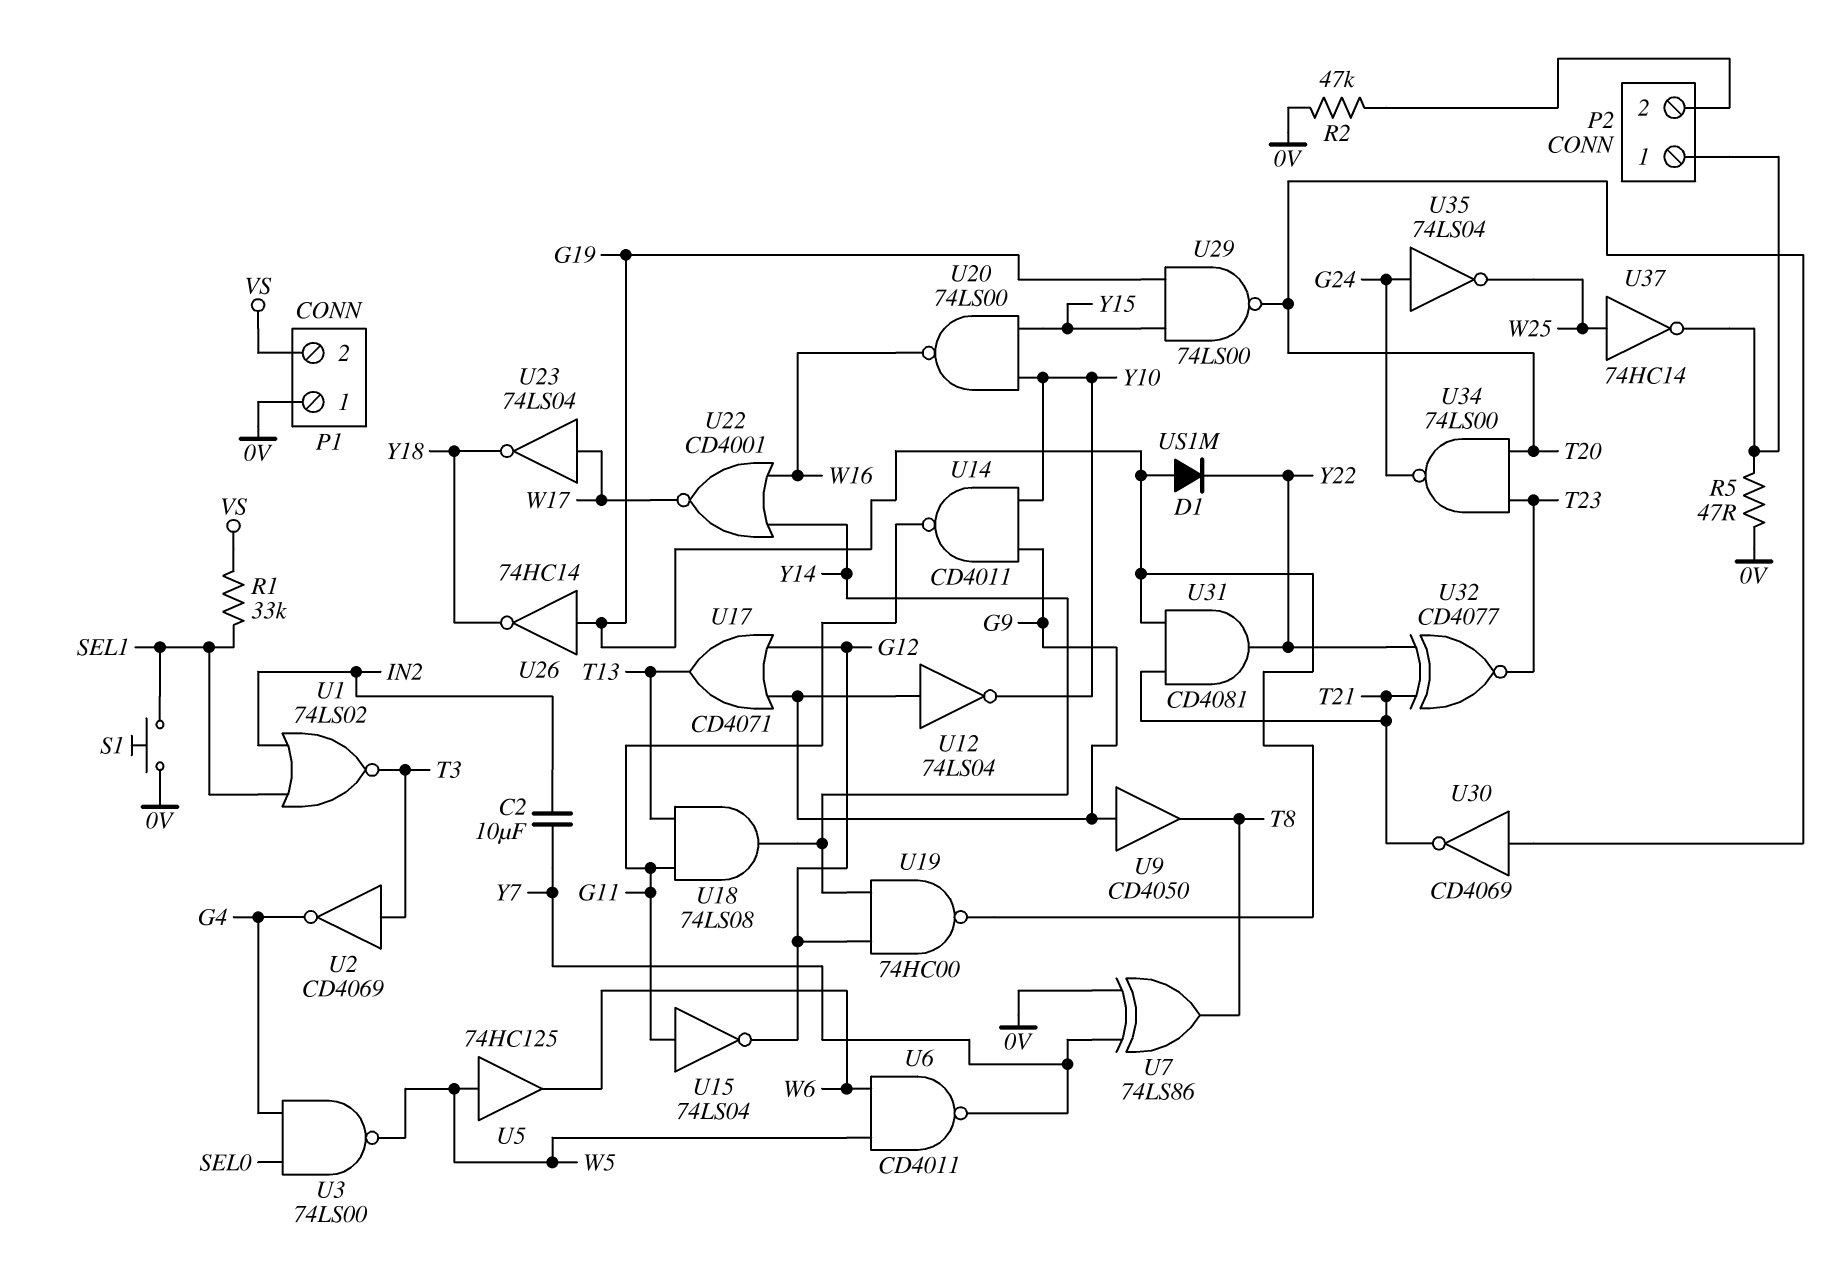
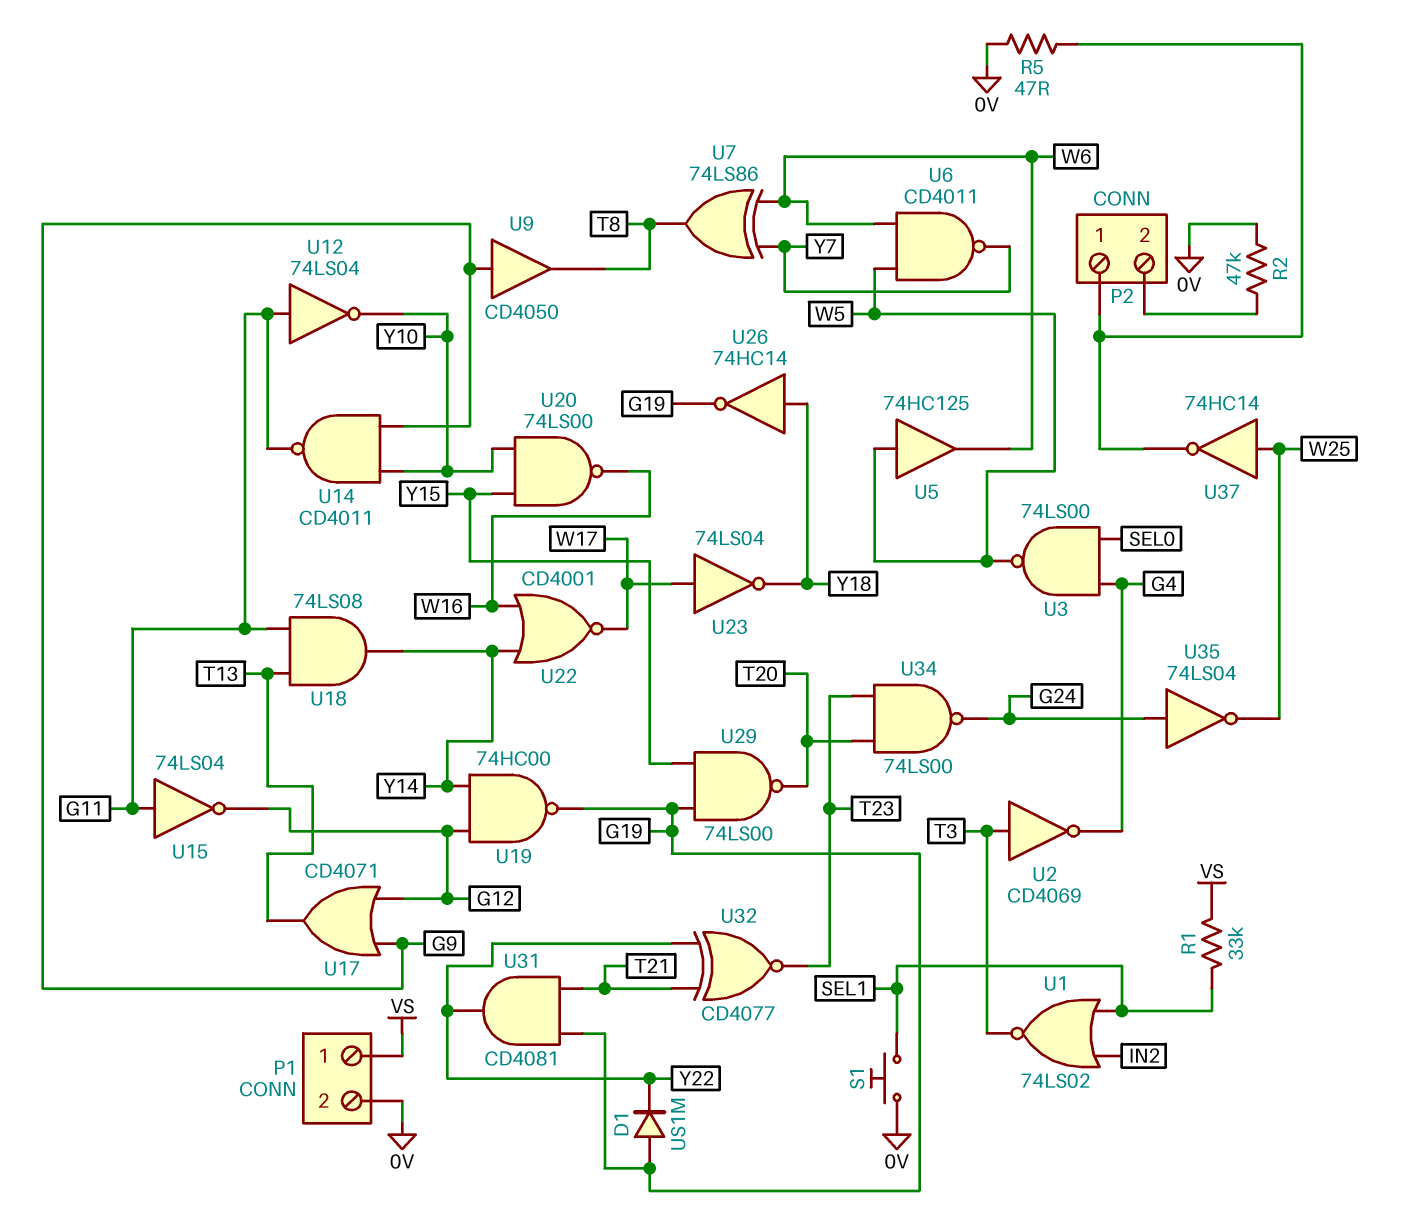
C2: 10uF (IN2, Y7) -> none
P1 pin 1: 0V -> VS
P1 pin 2: VS -> 0V
U7: XOR 74LS86 (in 0V, in Y7, out T8) -> XOR 74LS86 (in W6, in Y7, out T8)
U12: NOT 74LS04 (in G9, out Y10) -> NOT 74LS04 (in G11, out Y10)
U26: NOT 74HC14 (in G19, out Y18) -> NOT 74HC14 (in Y18, out G19)
U30: NOT CD4069 (in T20, out T21) -> none

